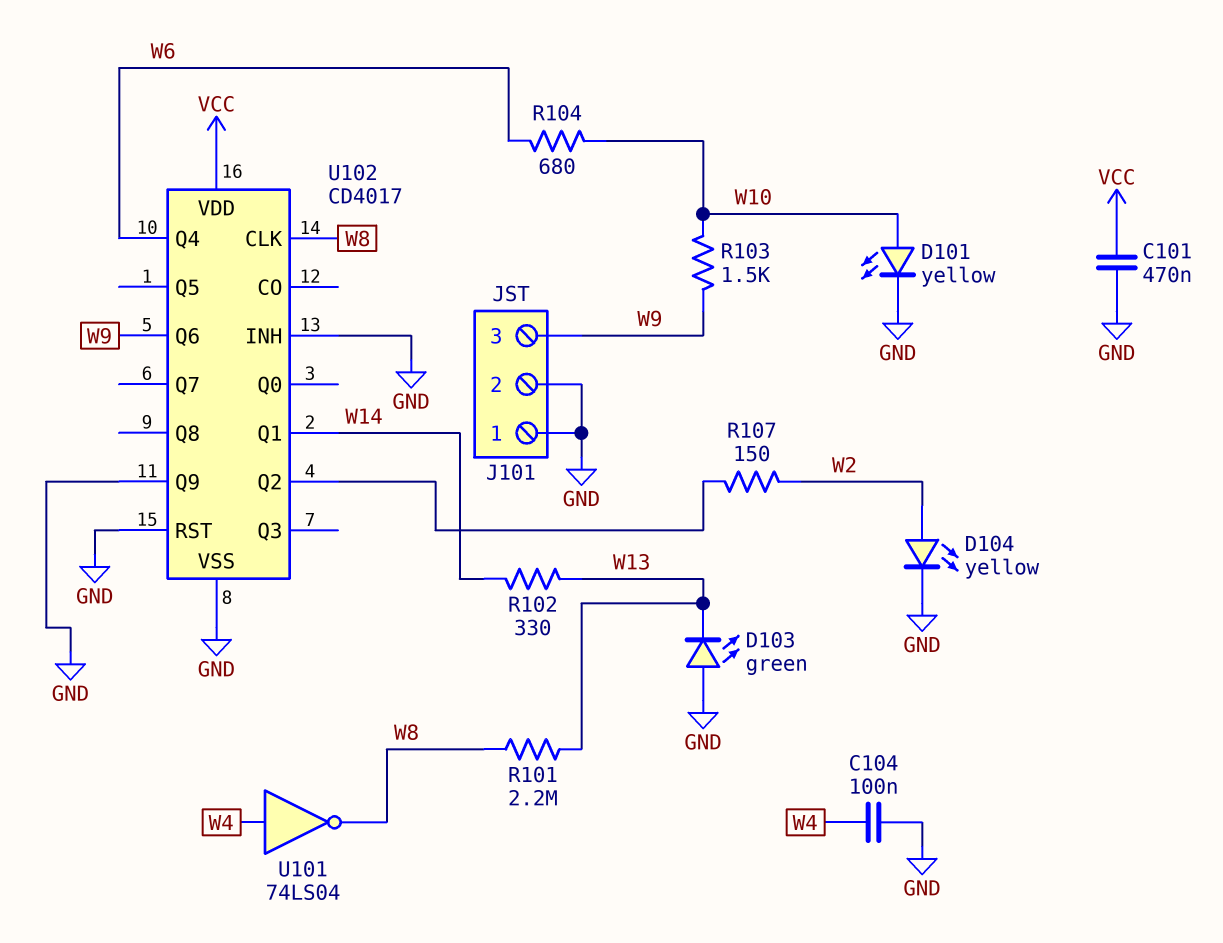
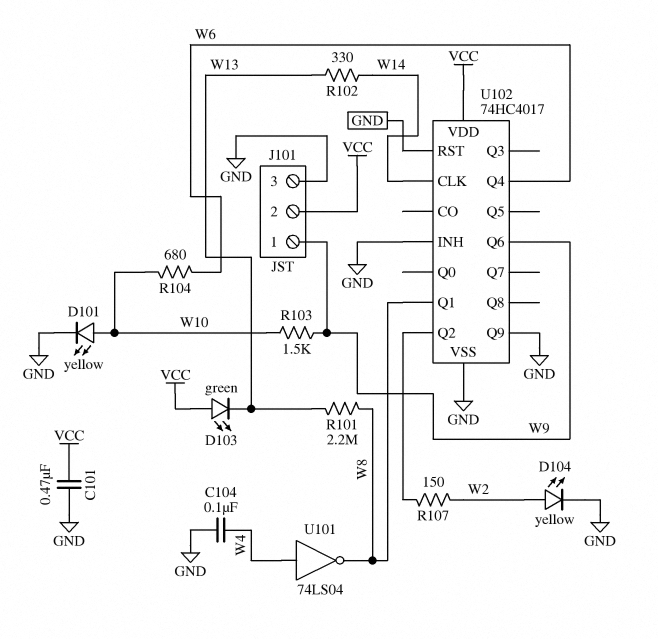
D103: LED green (A GND, K W13) -> LED green (A VCC, K W13)
J101 pin 1: GND -> W9
J101 pin 2: GND -> VCC
J101 pin 3: W9 -> GND
U102: CD4017 -> 74HC4017
U102 pin CLK: W8 -> W14
U102 pin Q1: W14 -> W8

